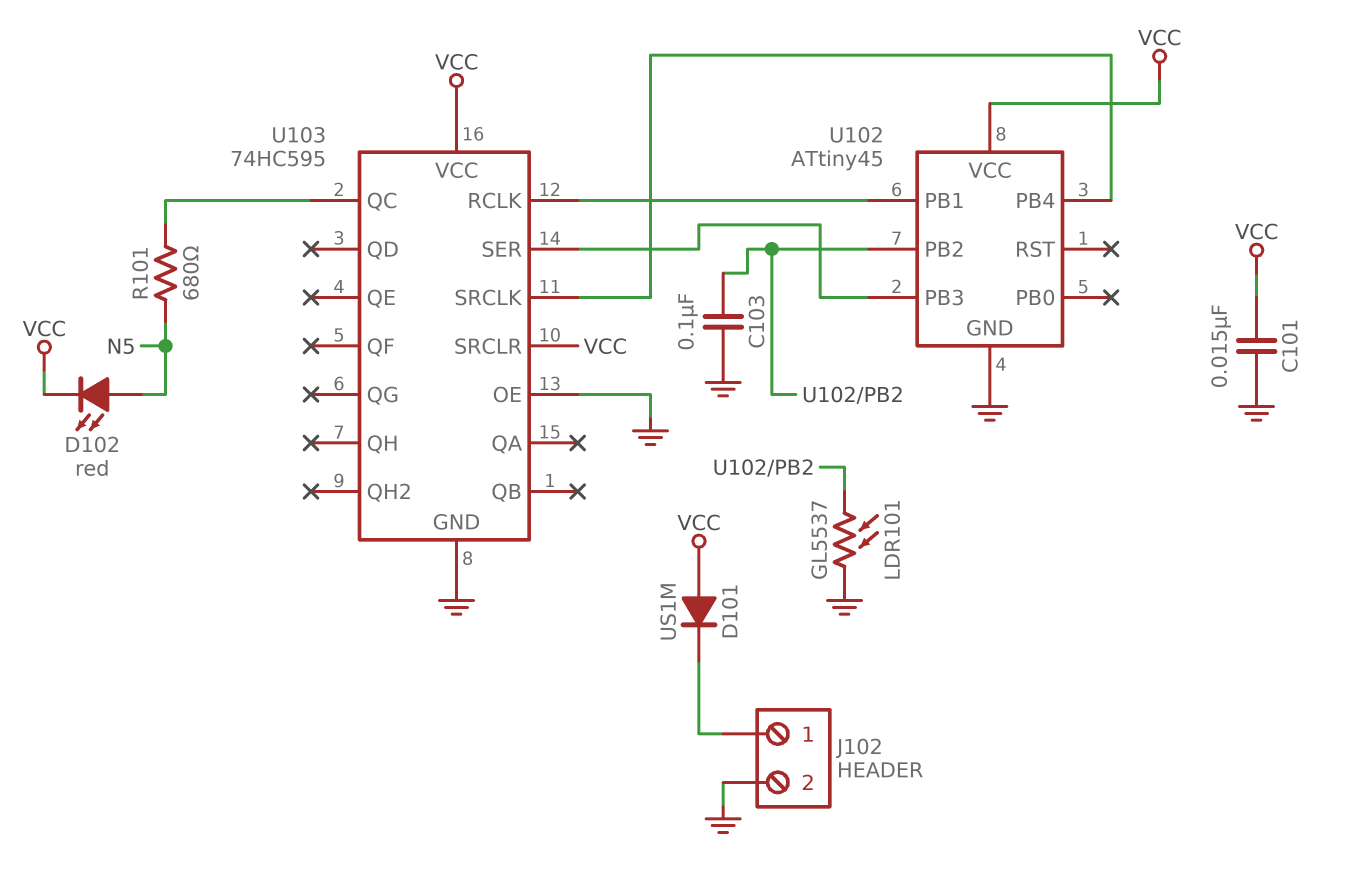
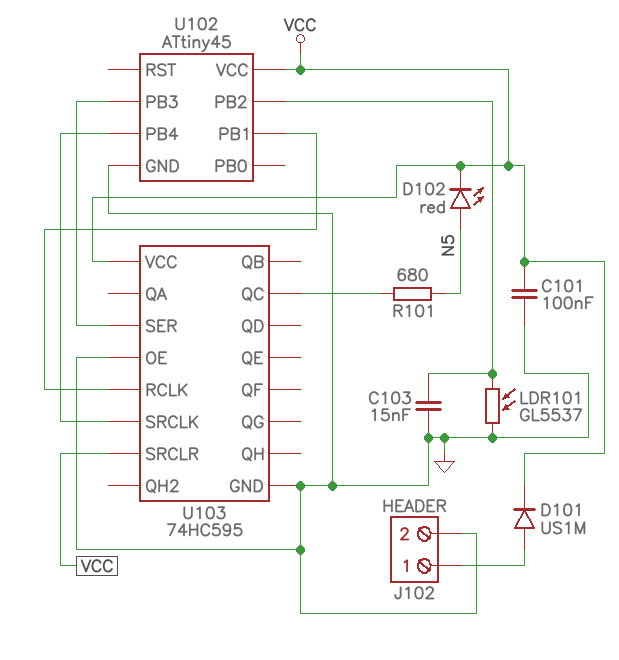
C101: 15nF (GND, VCC) -> 100nF (GND, VCC)
C103: 100nF (GND, U102/PB2) -> 15nF (GND, U102/PB2)
D101: diode US1M (A VCC, K J102/1) -> diode US1M (A J102/1, K VCC)

